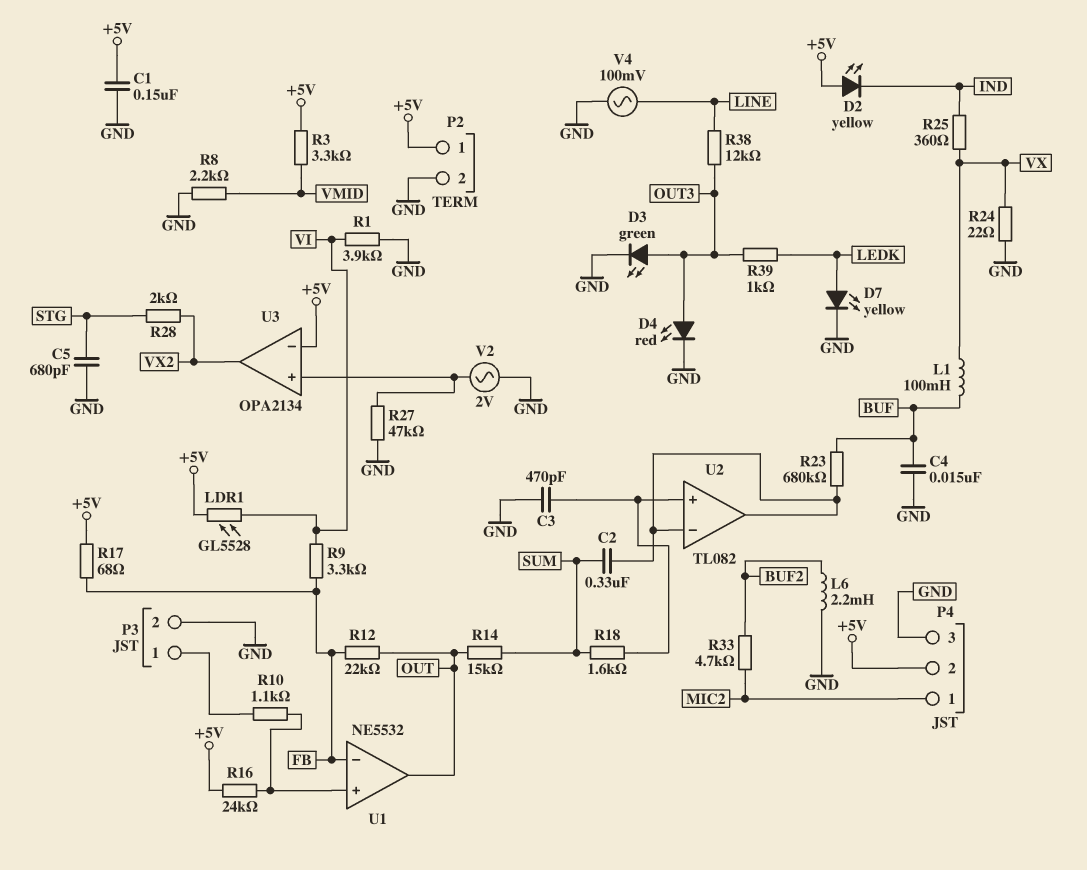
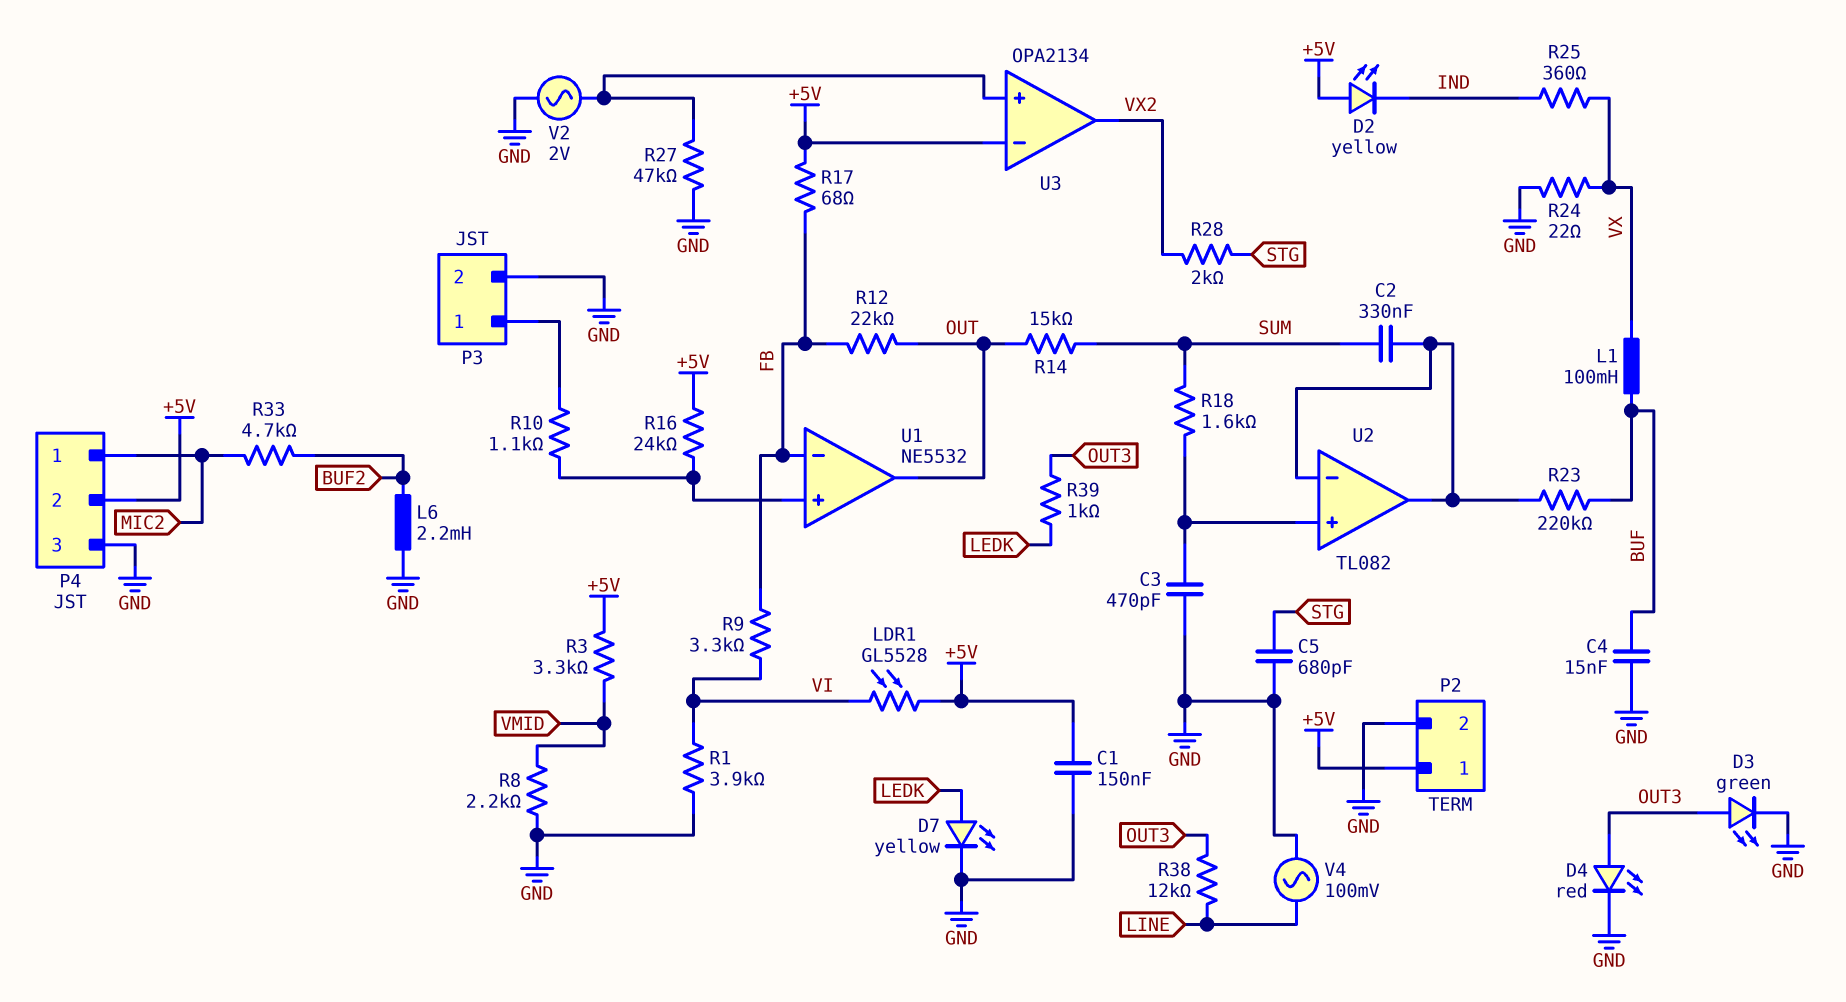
R23: 680k (BUF, U2/in-) -> 220k (BUF, U2/in-)

